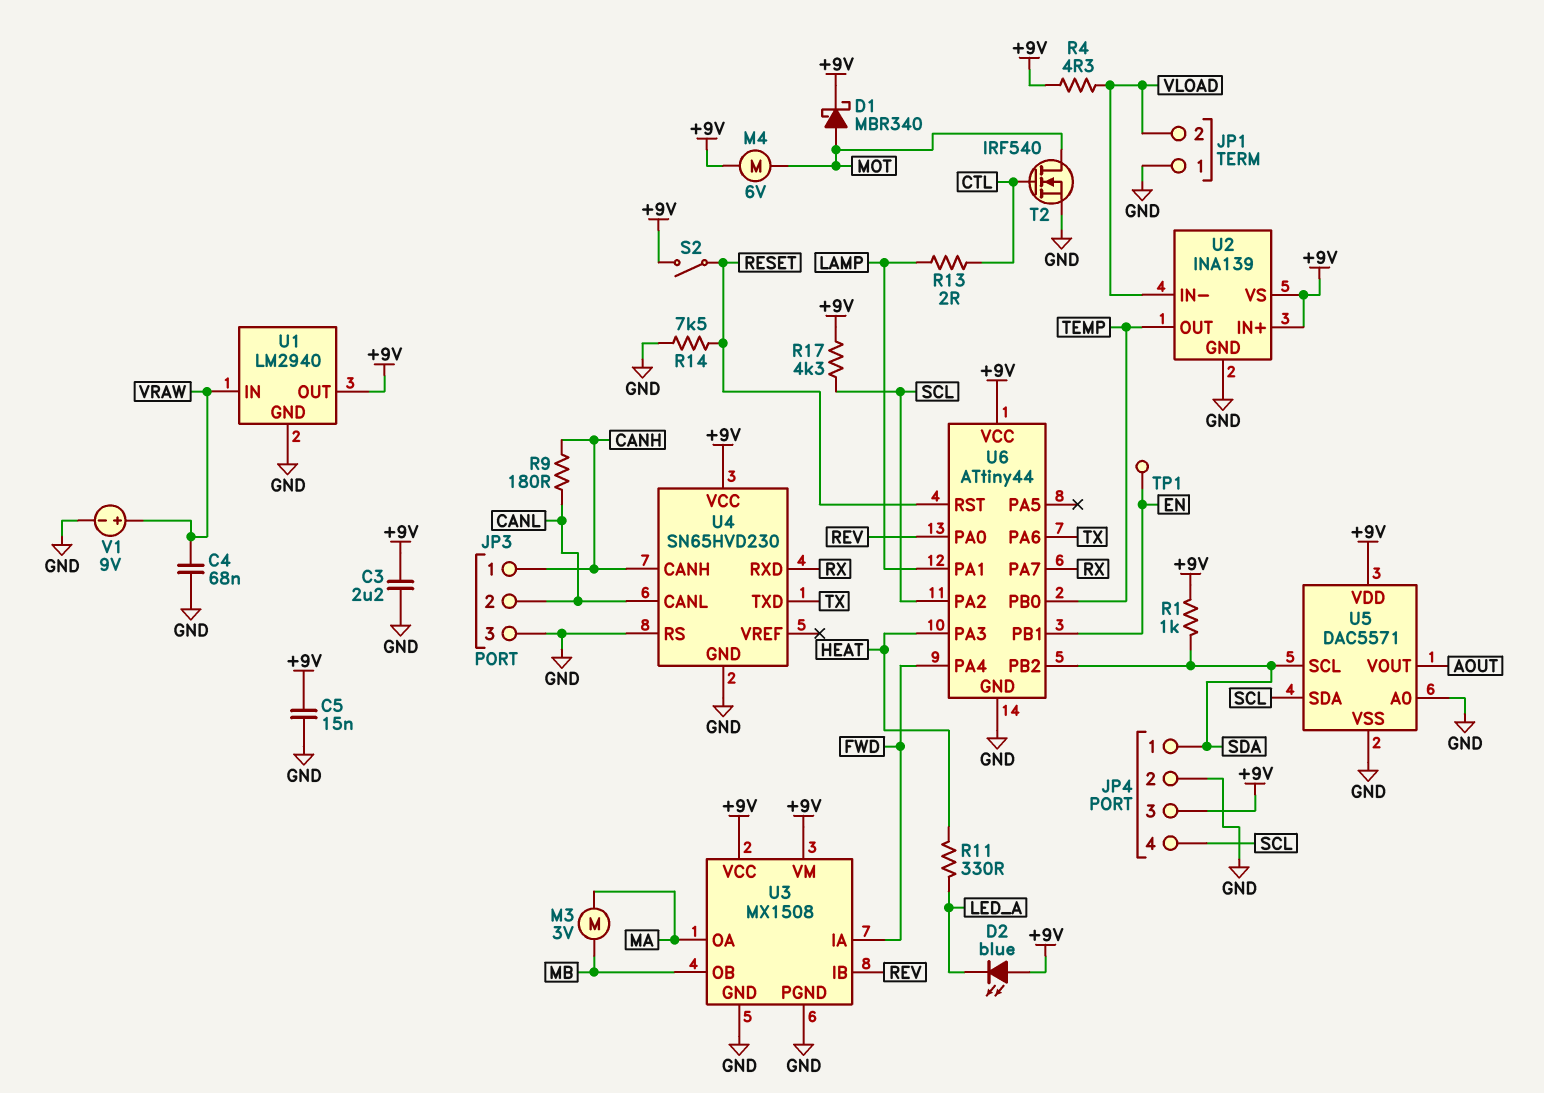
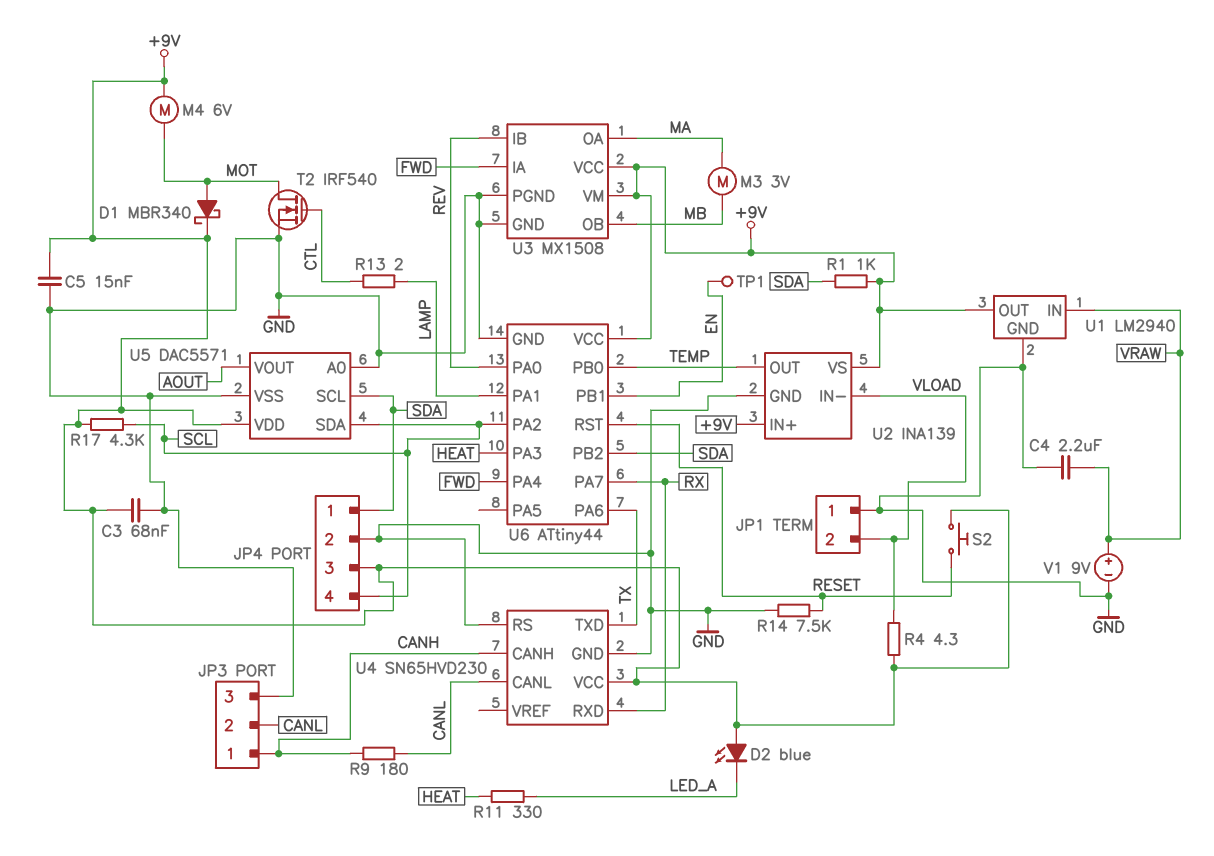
C3: 2.2uF (+9V, GND) -> 68nF (+9V, GND)
C4: 68nF (GND, VRAW) -> 2.2uF (GND, VRAW)
S2: switch (+9V, RESET) -> button (+9V, RESET)

